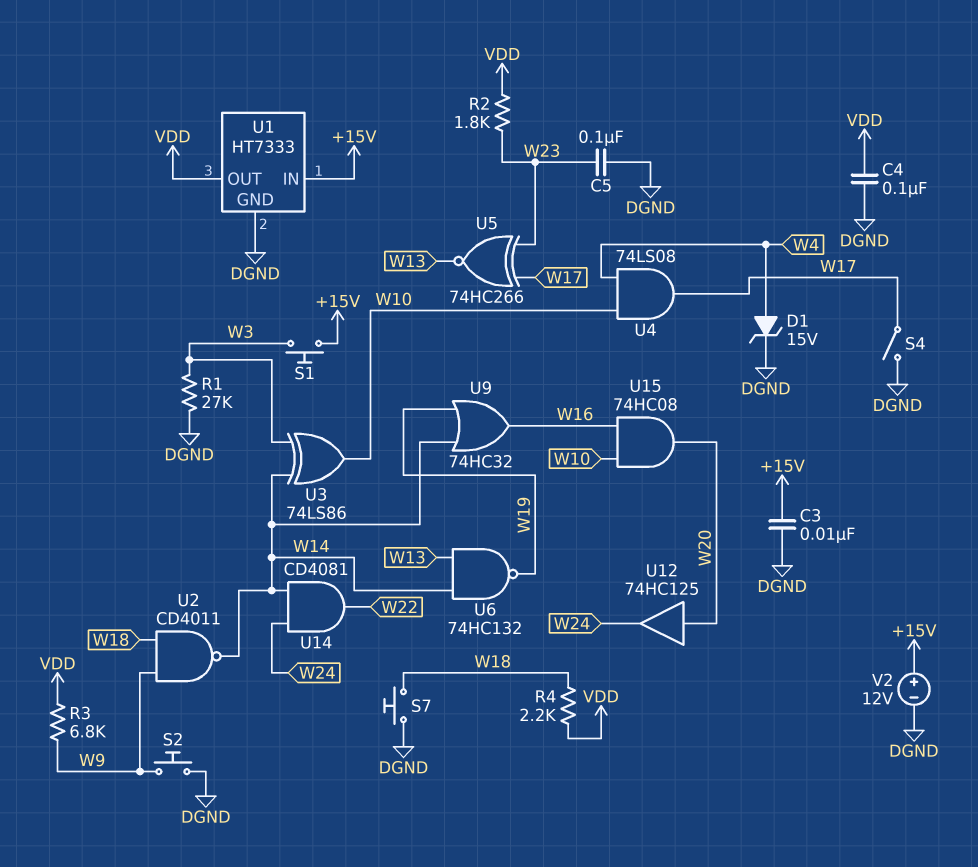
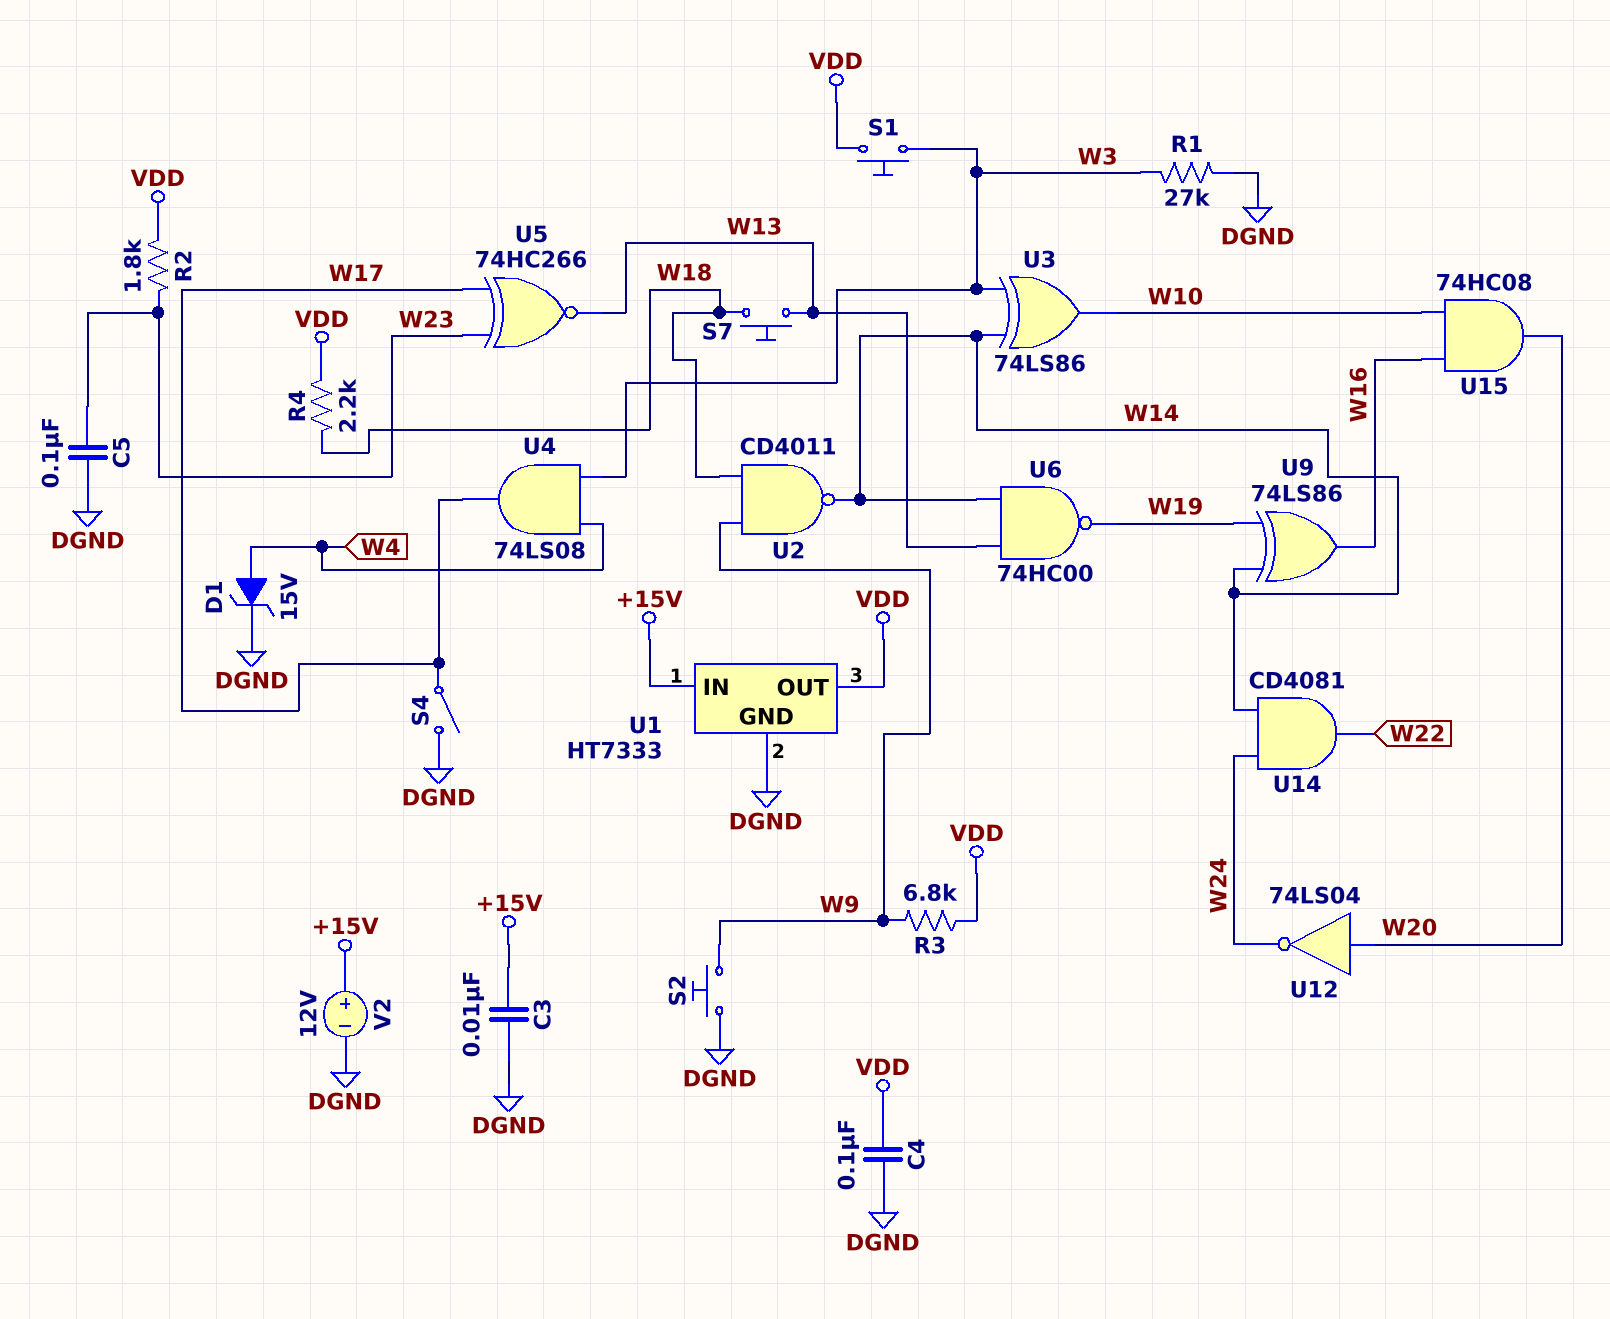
S1: button (+15V, W3) -> button (VDD, W3)
S7: button (DGND, W18) -> button (W13, W18)
U4: AND 74LS08 (in W4, in W10, out W17) -> AND 74LS08 (in W3, in W4, out W17)
U6: NAND 74HC132 (in W13, in W14, out W19) -> NAND 74HC00 (in W13, in W14, out W19)
U9: OR 74HC32 (in W14, in W19, out W16) -> XOR 74LS86 (in W14, in W19, out W16)
U12: buffer 74HC125 (in W20, out W24) -> NOT 74LS04 (in W20, out W24)

